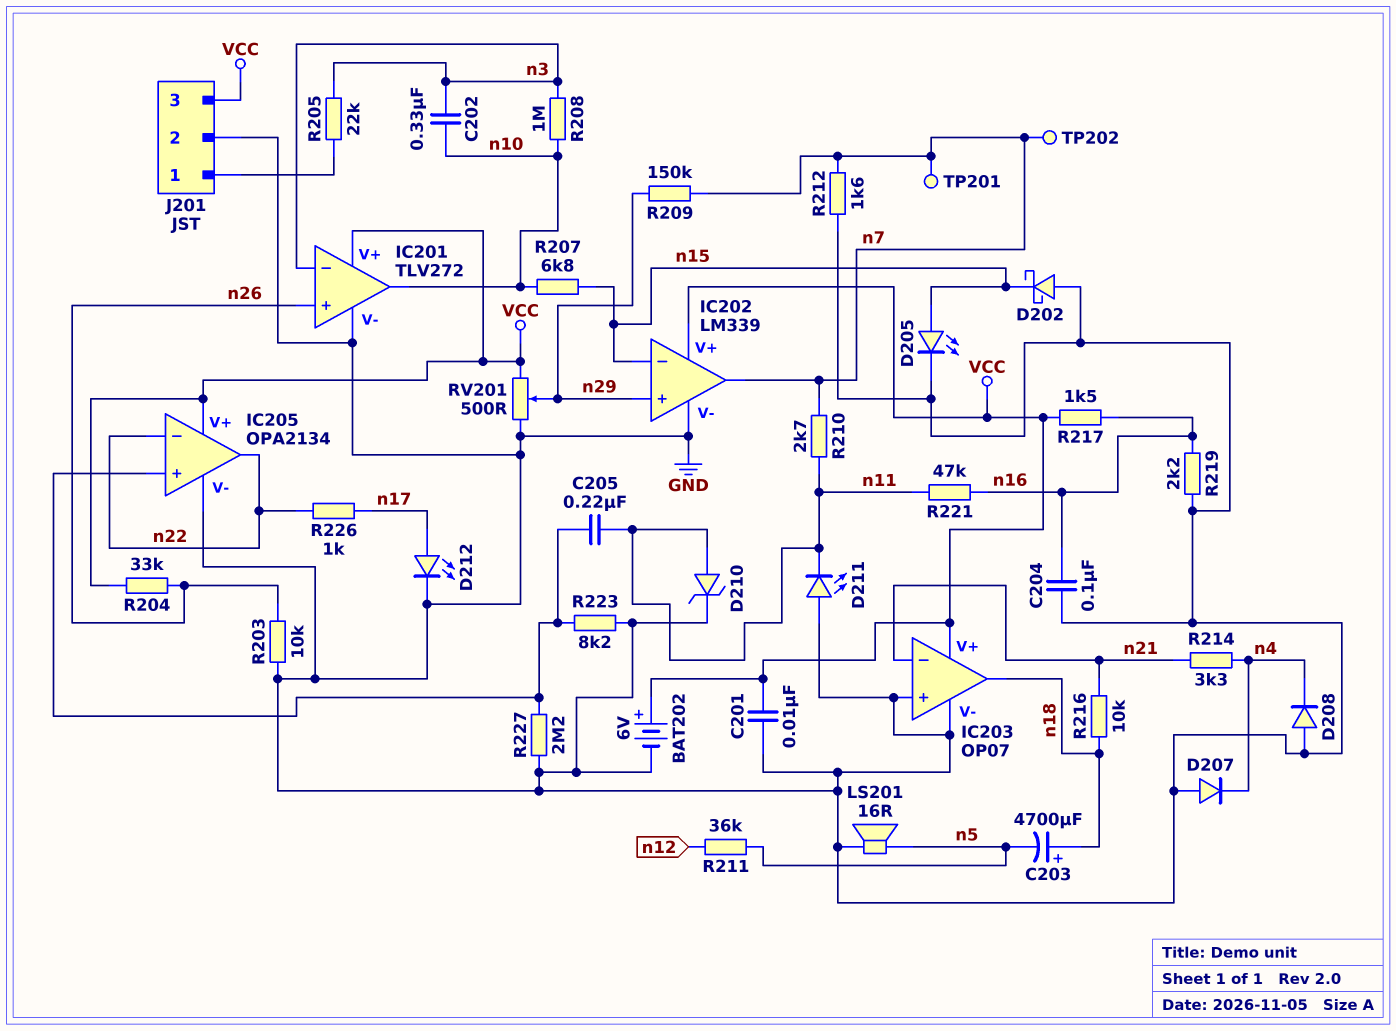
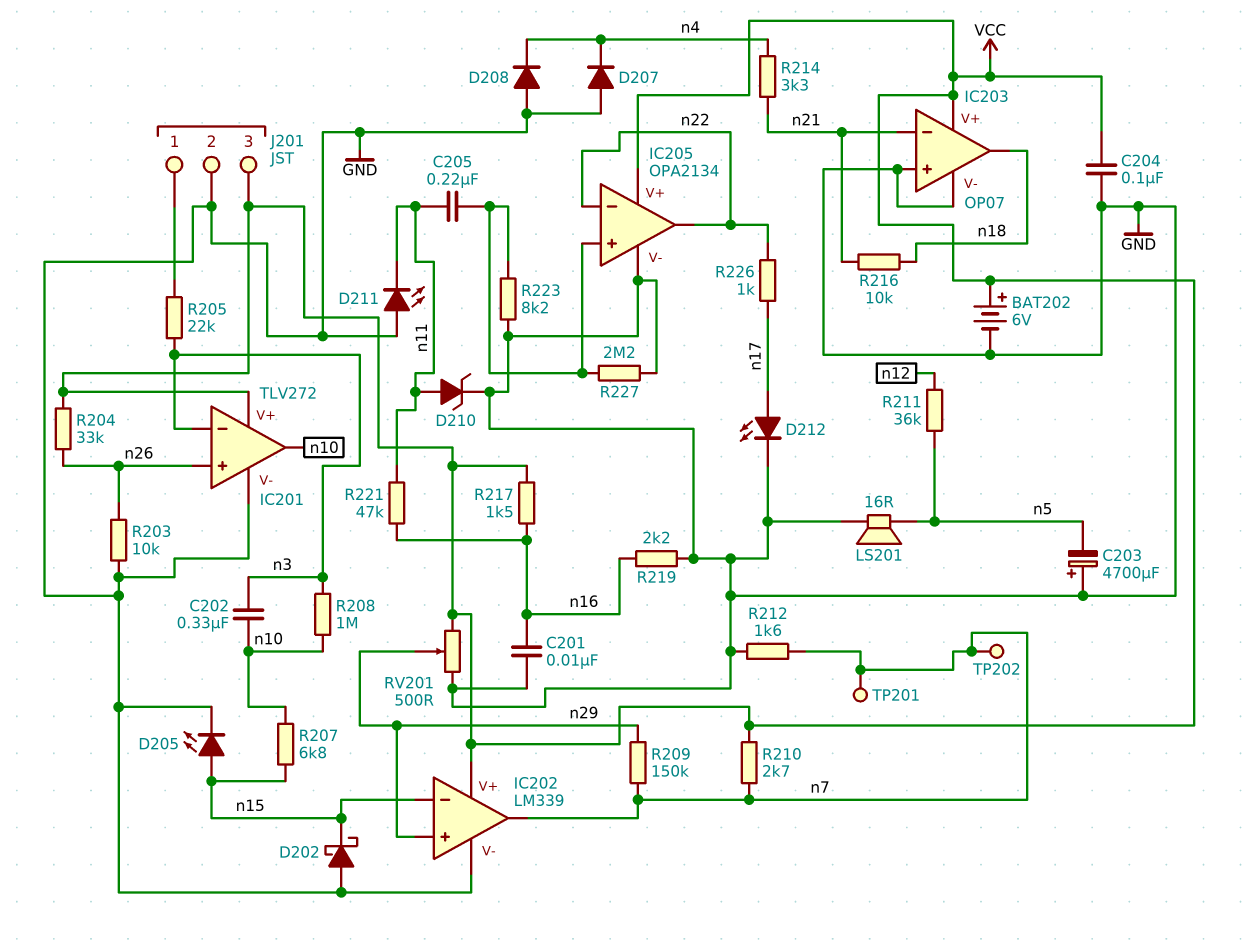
C201: 10nF (GND, VCC) -> 10nF (GND, n16)
C203: 4700uF (plus n18, minus n5) -> 4700uF (plus GND, minus n5)
C204: 100nF (GND, n16) -> 100nF (GND, VCC)
R210: 2.7k (n7, n11) -> 2.7k (VCC, n7)

